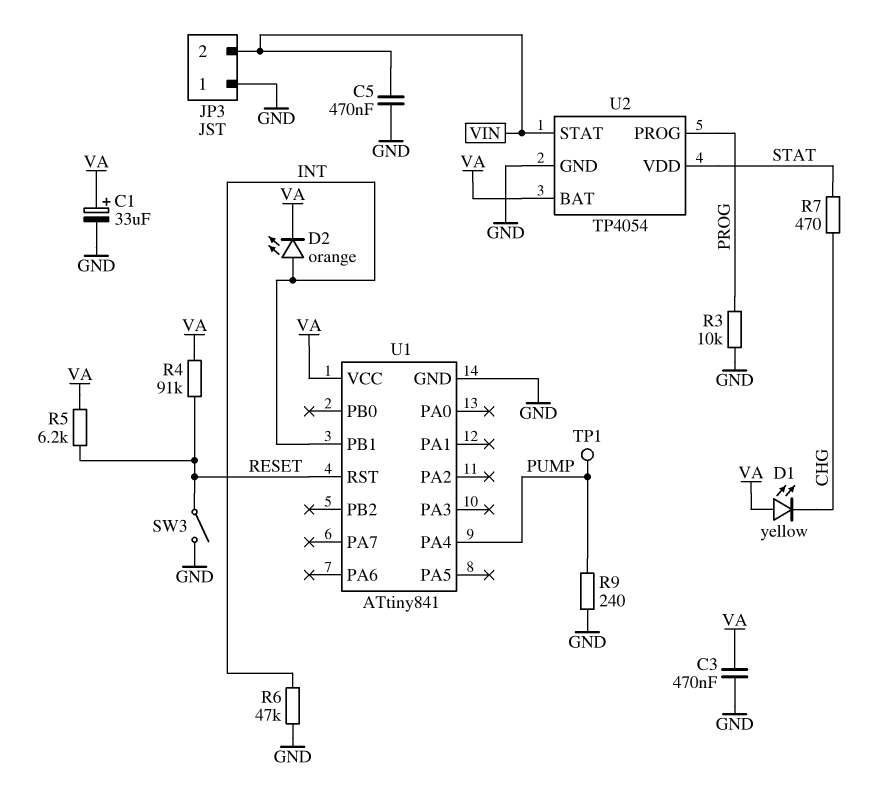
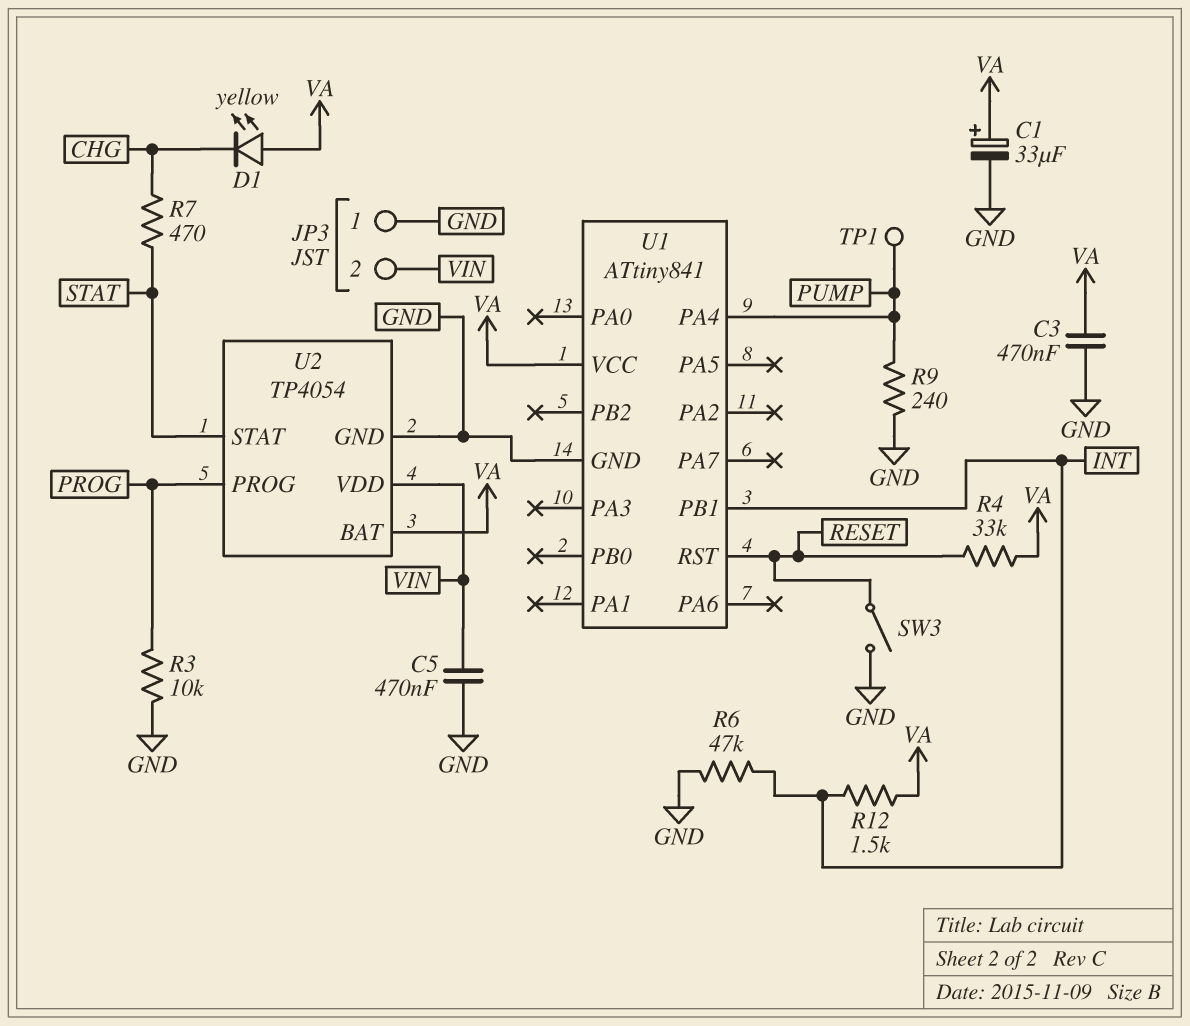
D2: LED orange (A INT, K VA) -> none
R4: 91k (RESET, VA) -> 33k (RESET, VA)
R5: 6.2k (RESET, VA) -> none
R12: none -> 1.5k (INT, VA)
U2 pin STAT: VIN -> STAT
U2 pin VDD: STAT -> VIN

